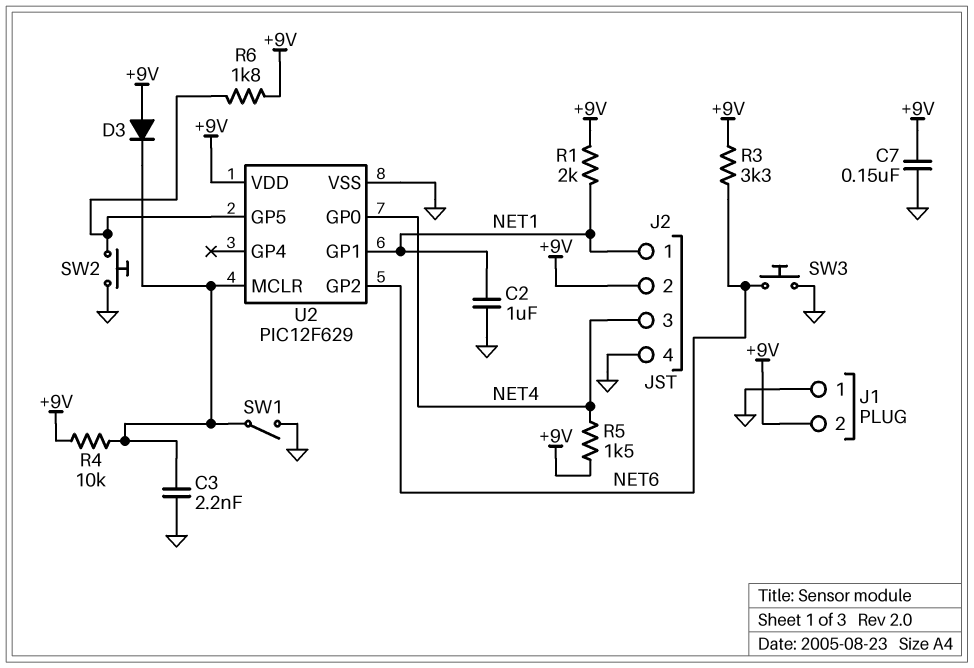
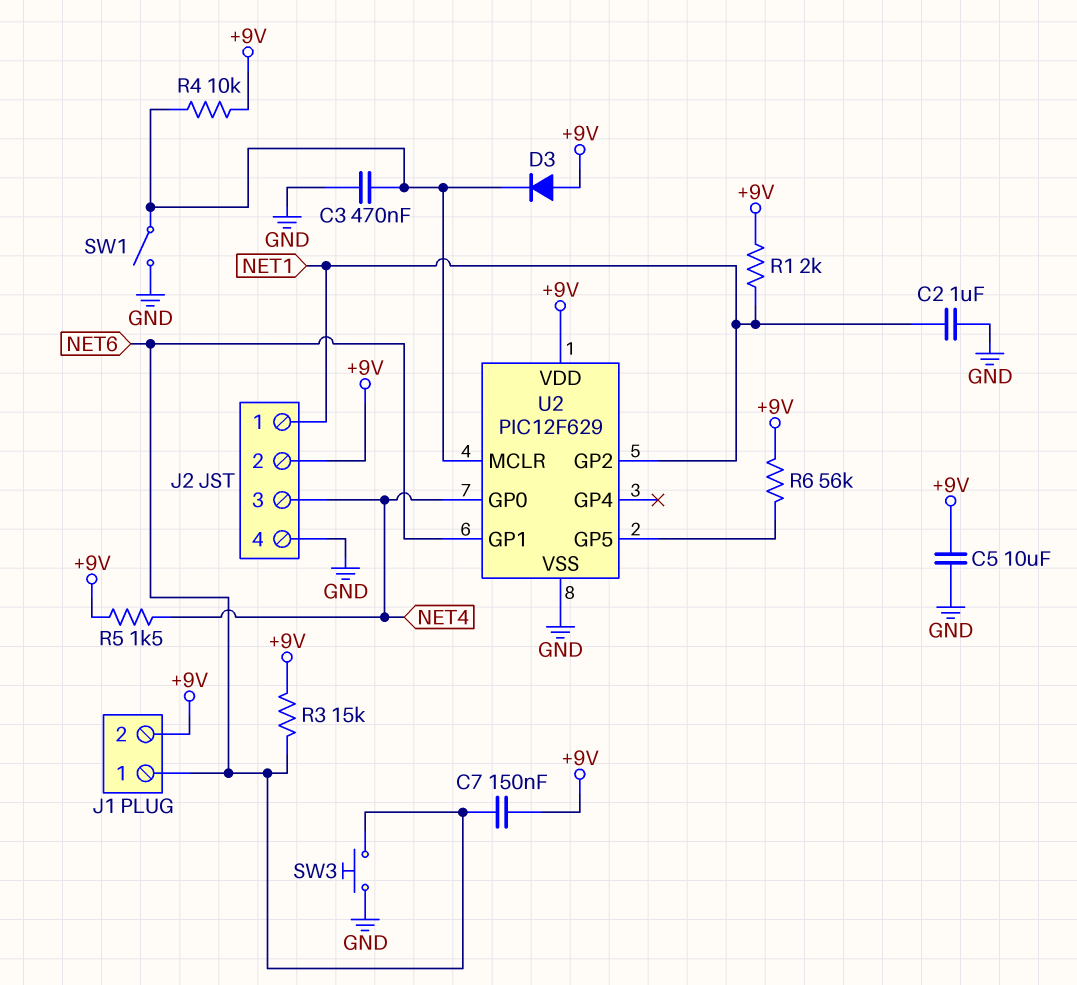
C3: 2.2nF (GND, U2/MCLR) -> 470nF (GND, U2/MCLR)
C5: none -> 10uF (+9V, GND)
C7: 150nF (+9V, GND) -> 150nF (+9V, NET6)
J1 pin 1: GND -> NET6
R3: 3.3k (+9V, NET6) -> 15k (+9V, NET6)
R6: 1.8k (+9V, U2/GP5) -> 56k (+9V, U2/GP5)
SW2: button (GND, U2/GP5) -> none
U2 pin GP1: NET1 -> NET6
U2 pin GP2: NET6 -> NET1

